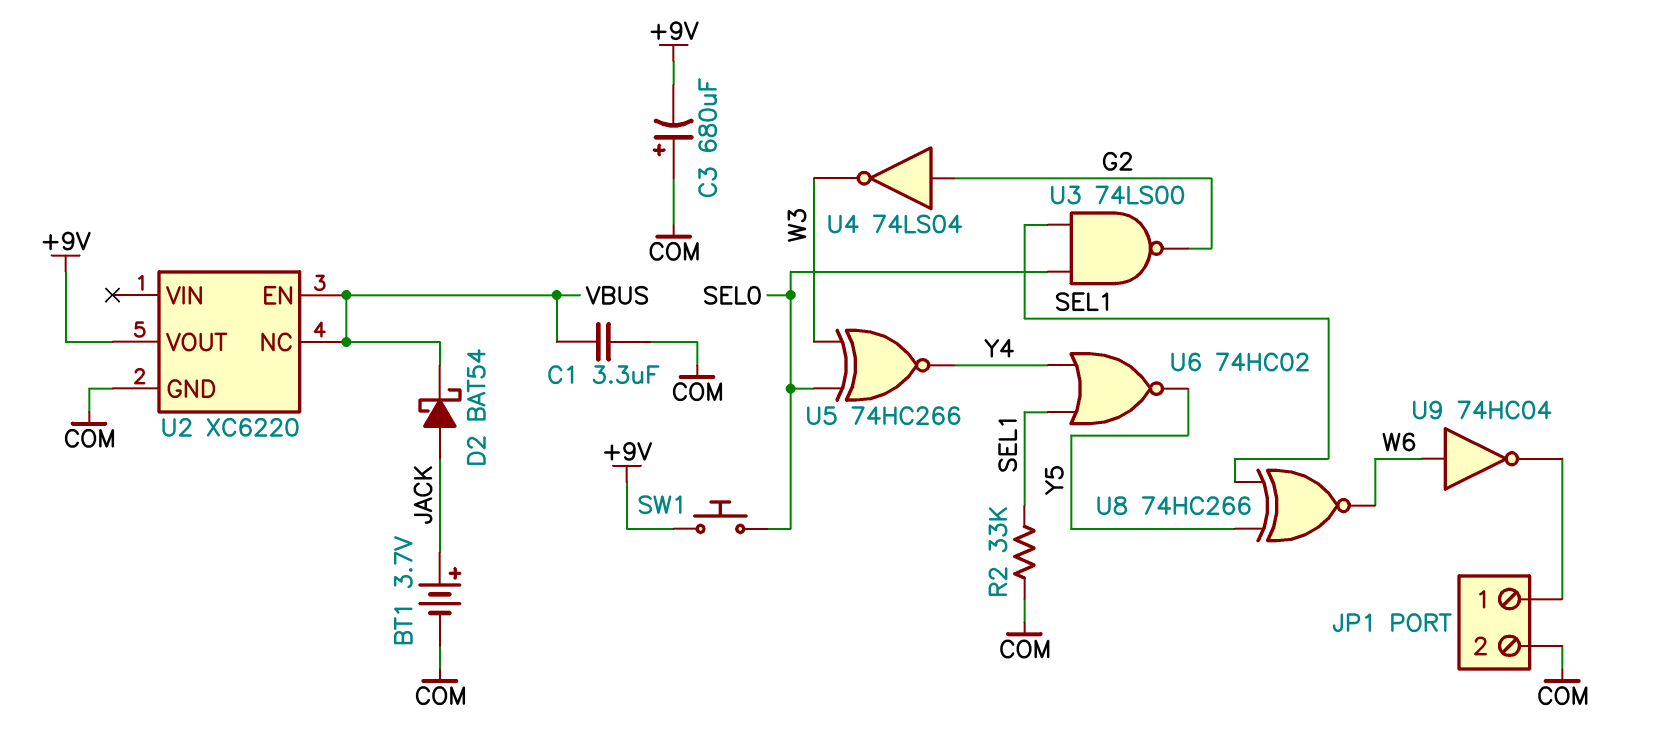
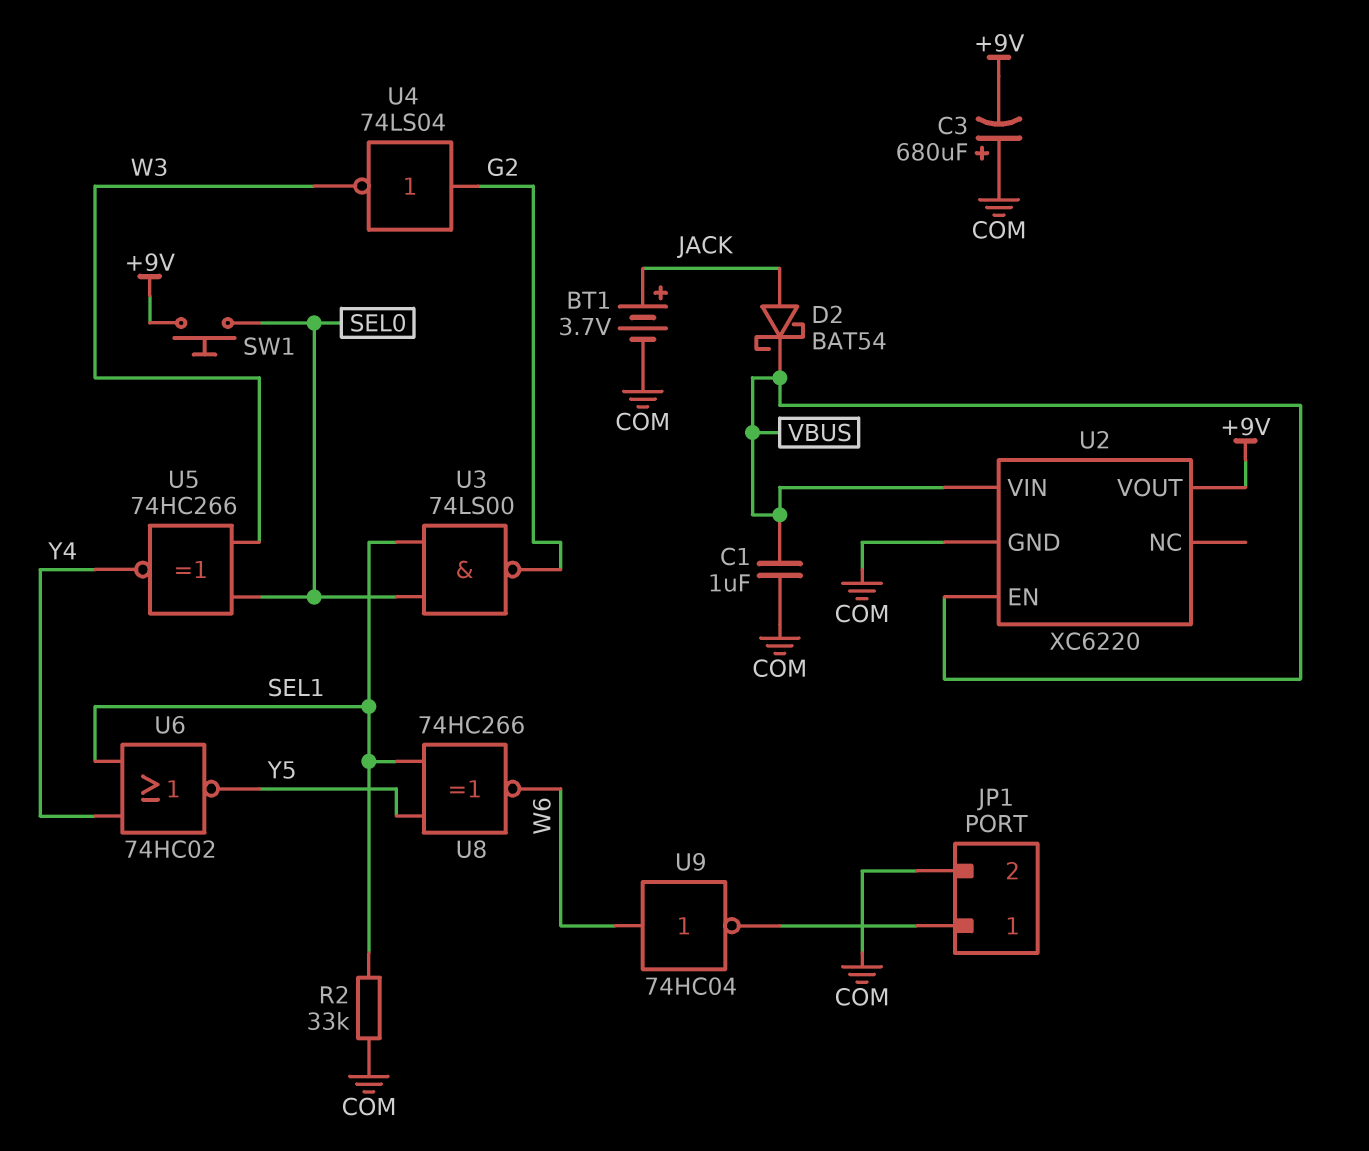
C1: 3.3uF (COM, VBUS) -> 1uF (COM, VBUS)
U2 pin NC: VBUS -> none
U2 pin VIN: none -> VBUS

